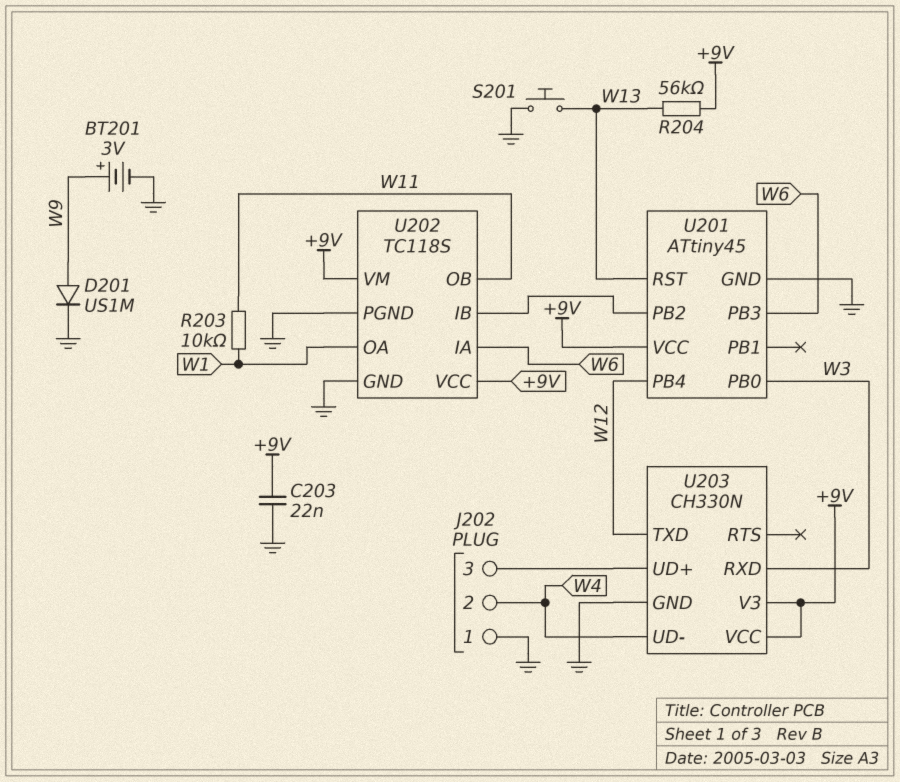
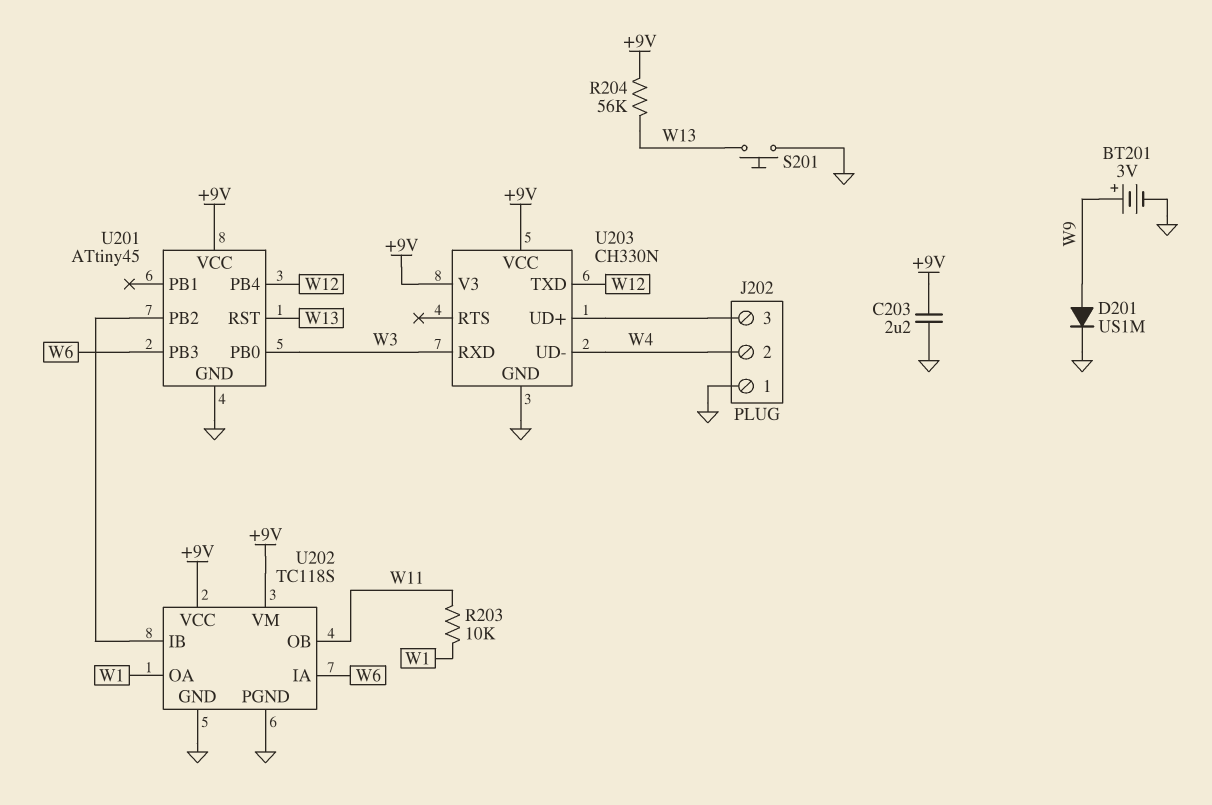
C203: 22nF (+9V, GND) -> 2.2uF (+9V, GND)

